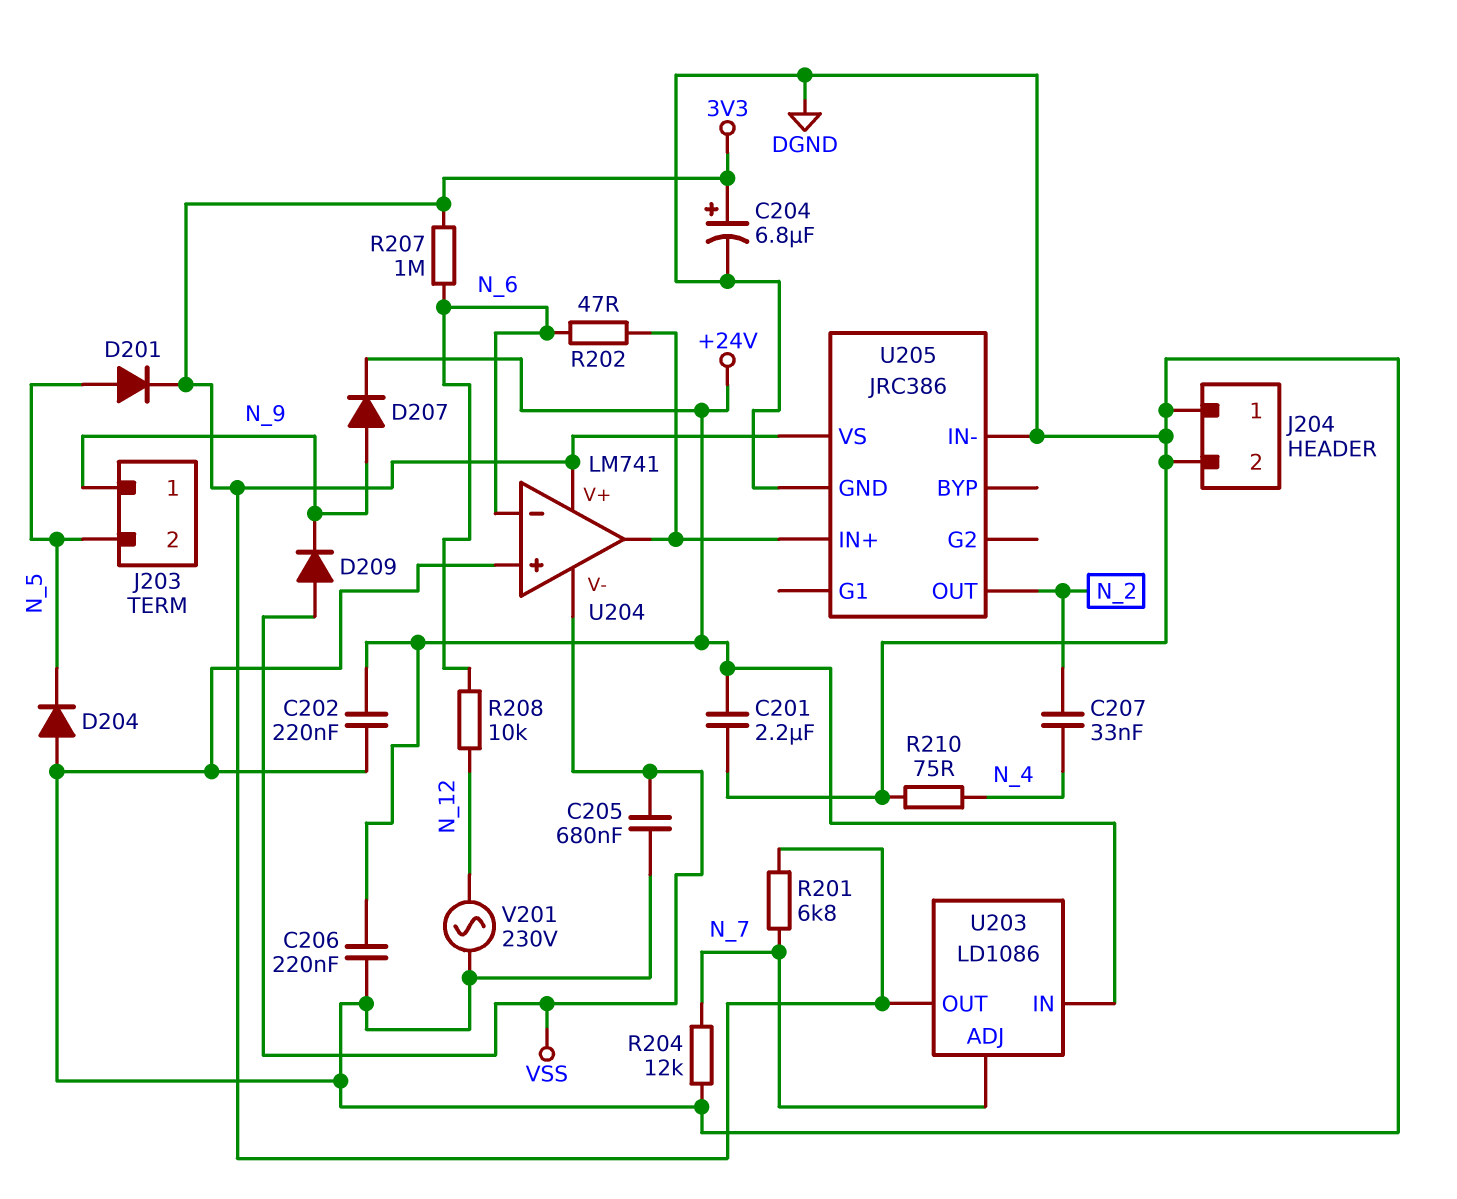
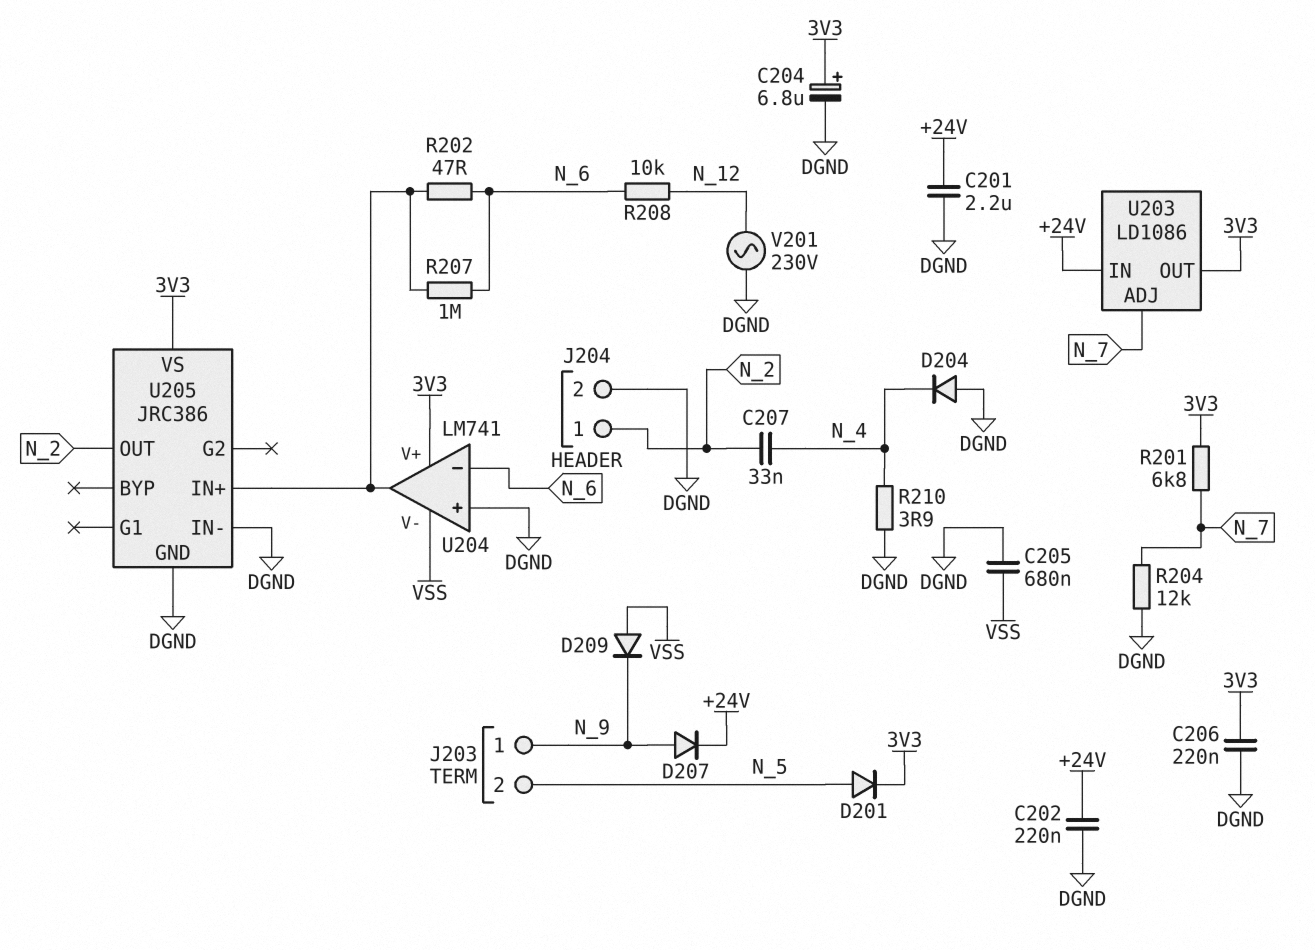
C206: 220nF (+24V, DGND) -> 220nF (3V3, DGND)
D204: diode (A DGND, K N_5) -> diode (A DGND, K N_4)
J204 pin 1: DGND -> N_2
R207: 1M (3V3, N_6) -> 1M (N_6, U204/out)
R210: 75 (DGND, N_4) -> 3.9 (DGND, N_4)

